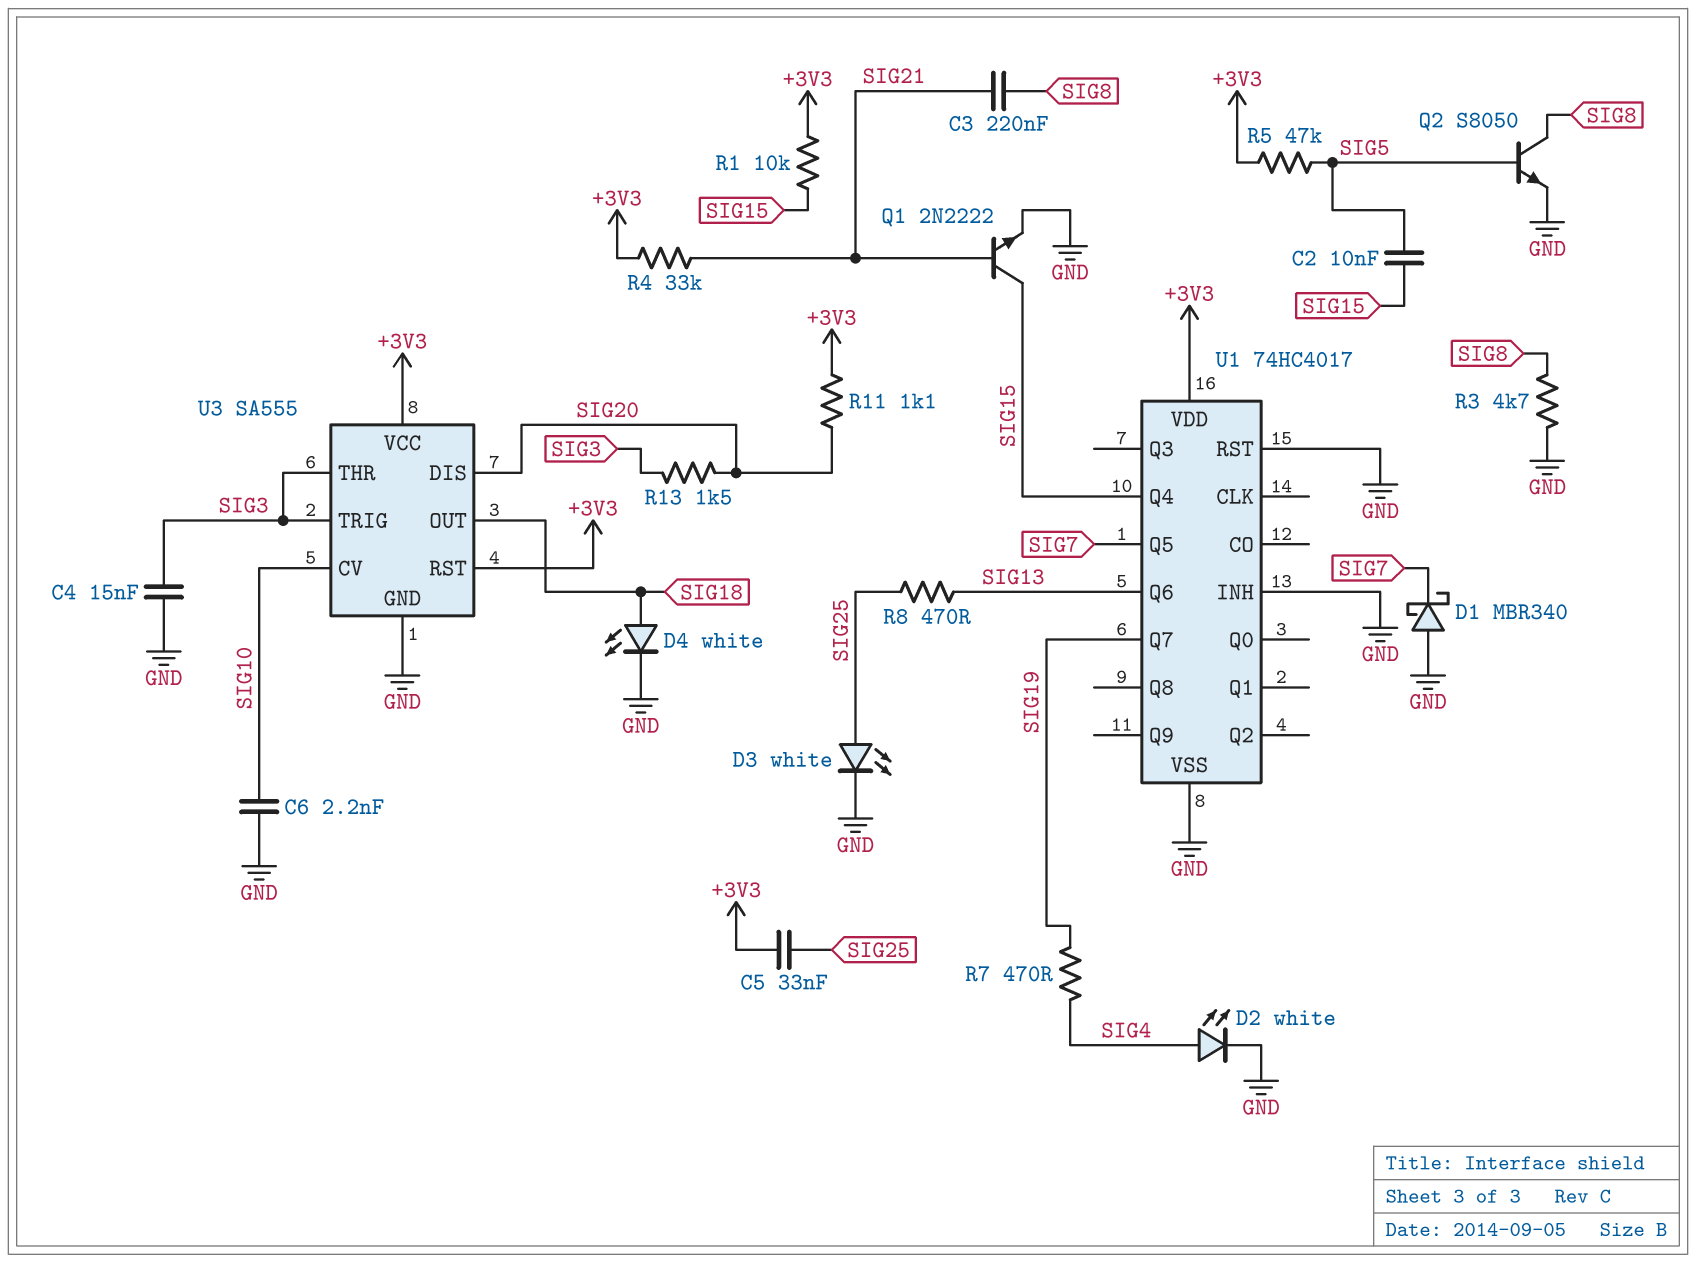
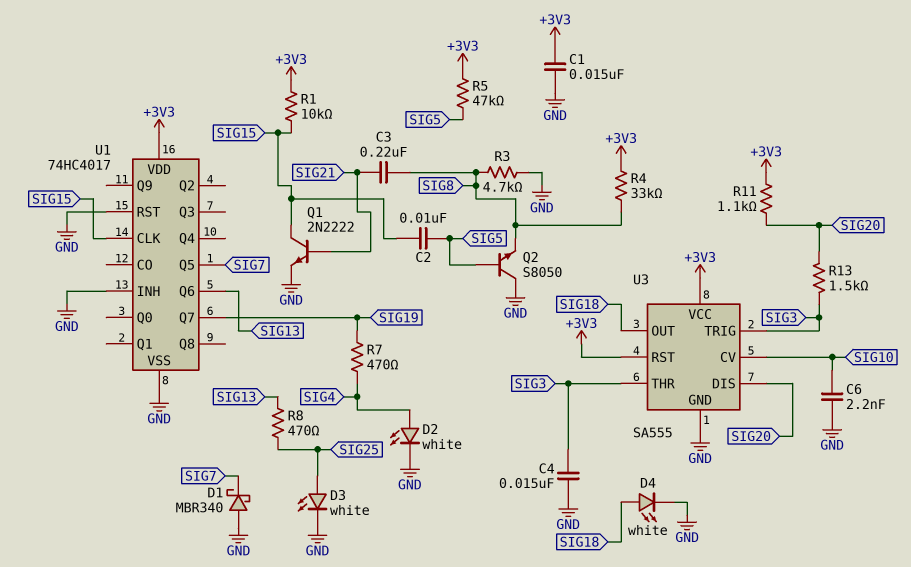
C1: none -> 15nF (+3V3, GND)
C5: 33nF (+3V3, SIG25) -> none
Q2: NPN S8050 (B SIG5, C SIG8, E GND) -> NPN S8050 (B SIG5, C GND, E SIG8)
R4: 33k (+3V3, SIG21) -> 33k (+3V3, SIG8)
U1 pin CLK: none -> SIG15
U1 pin Q4: SIG15 -> none

